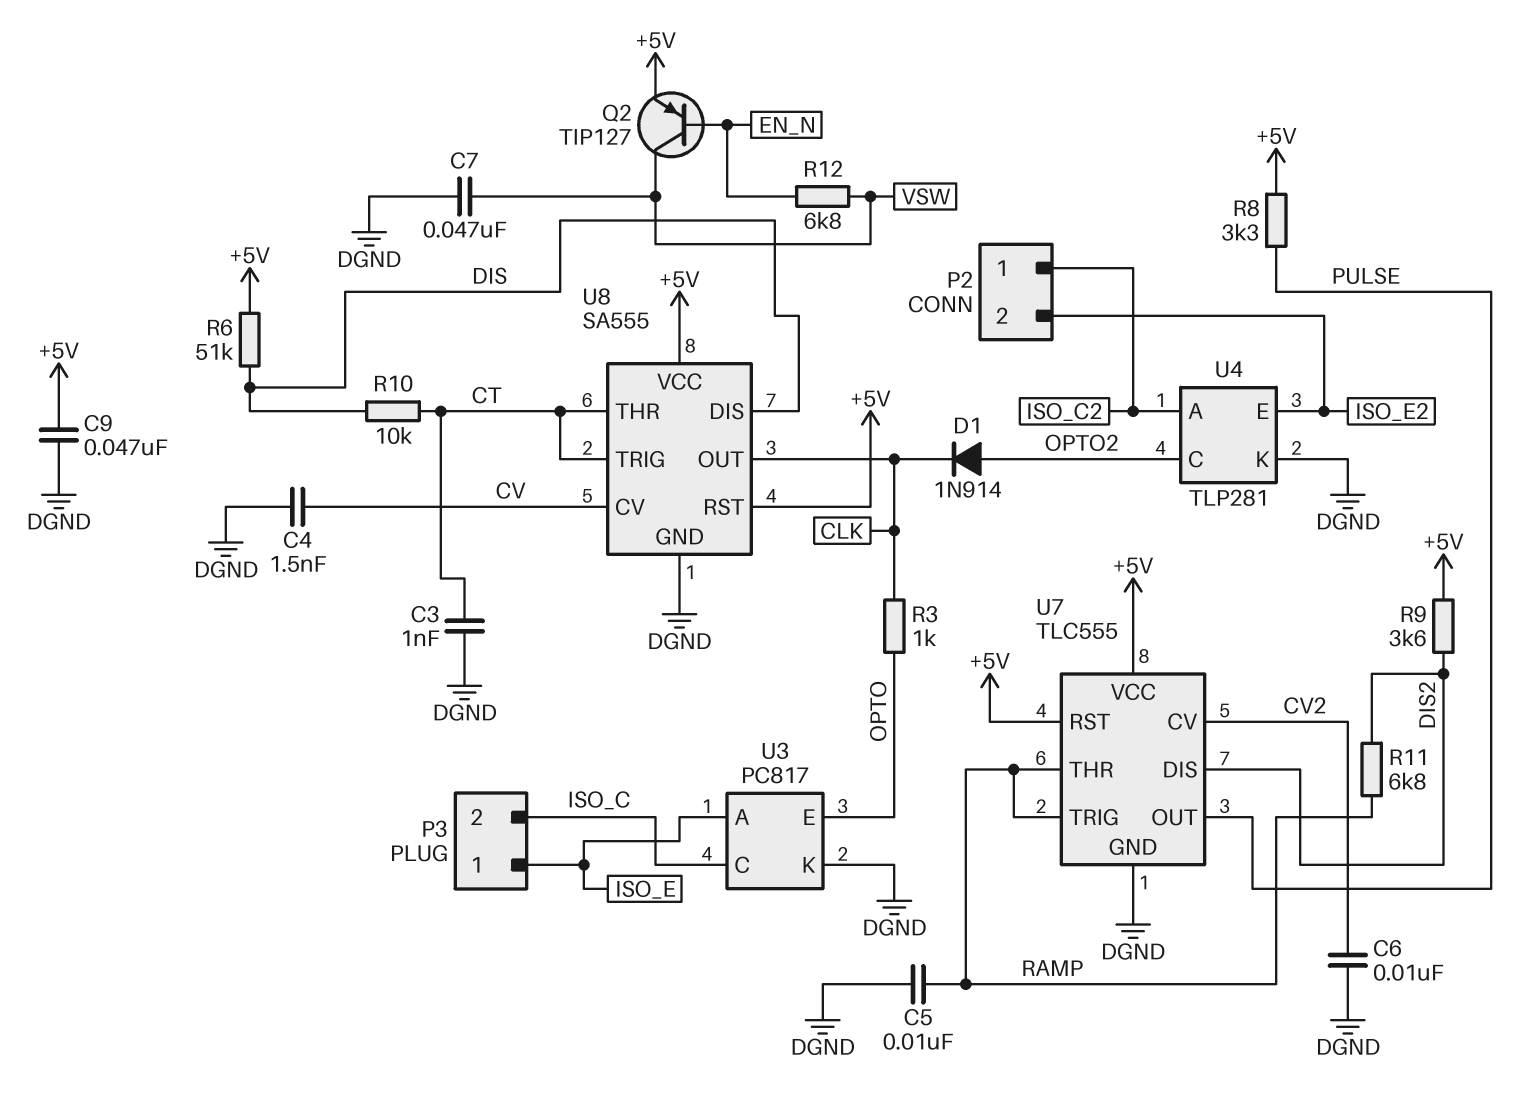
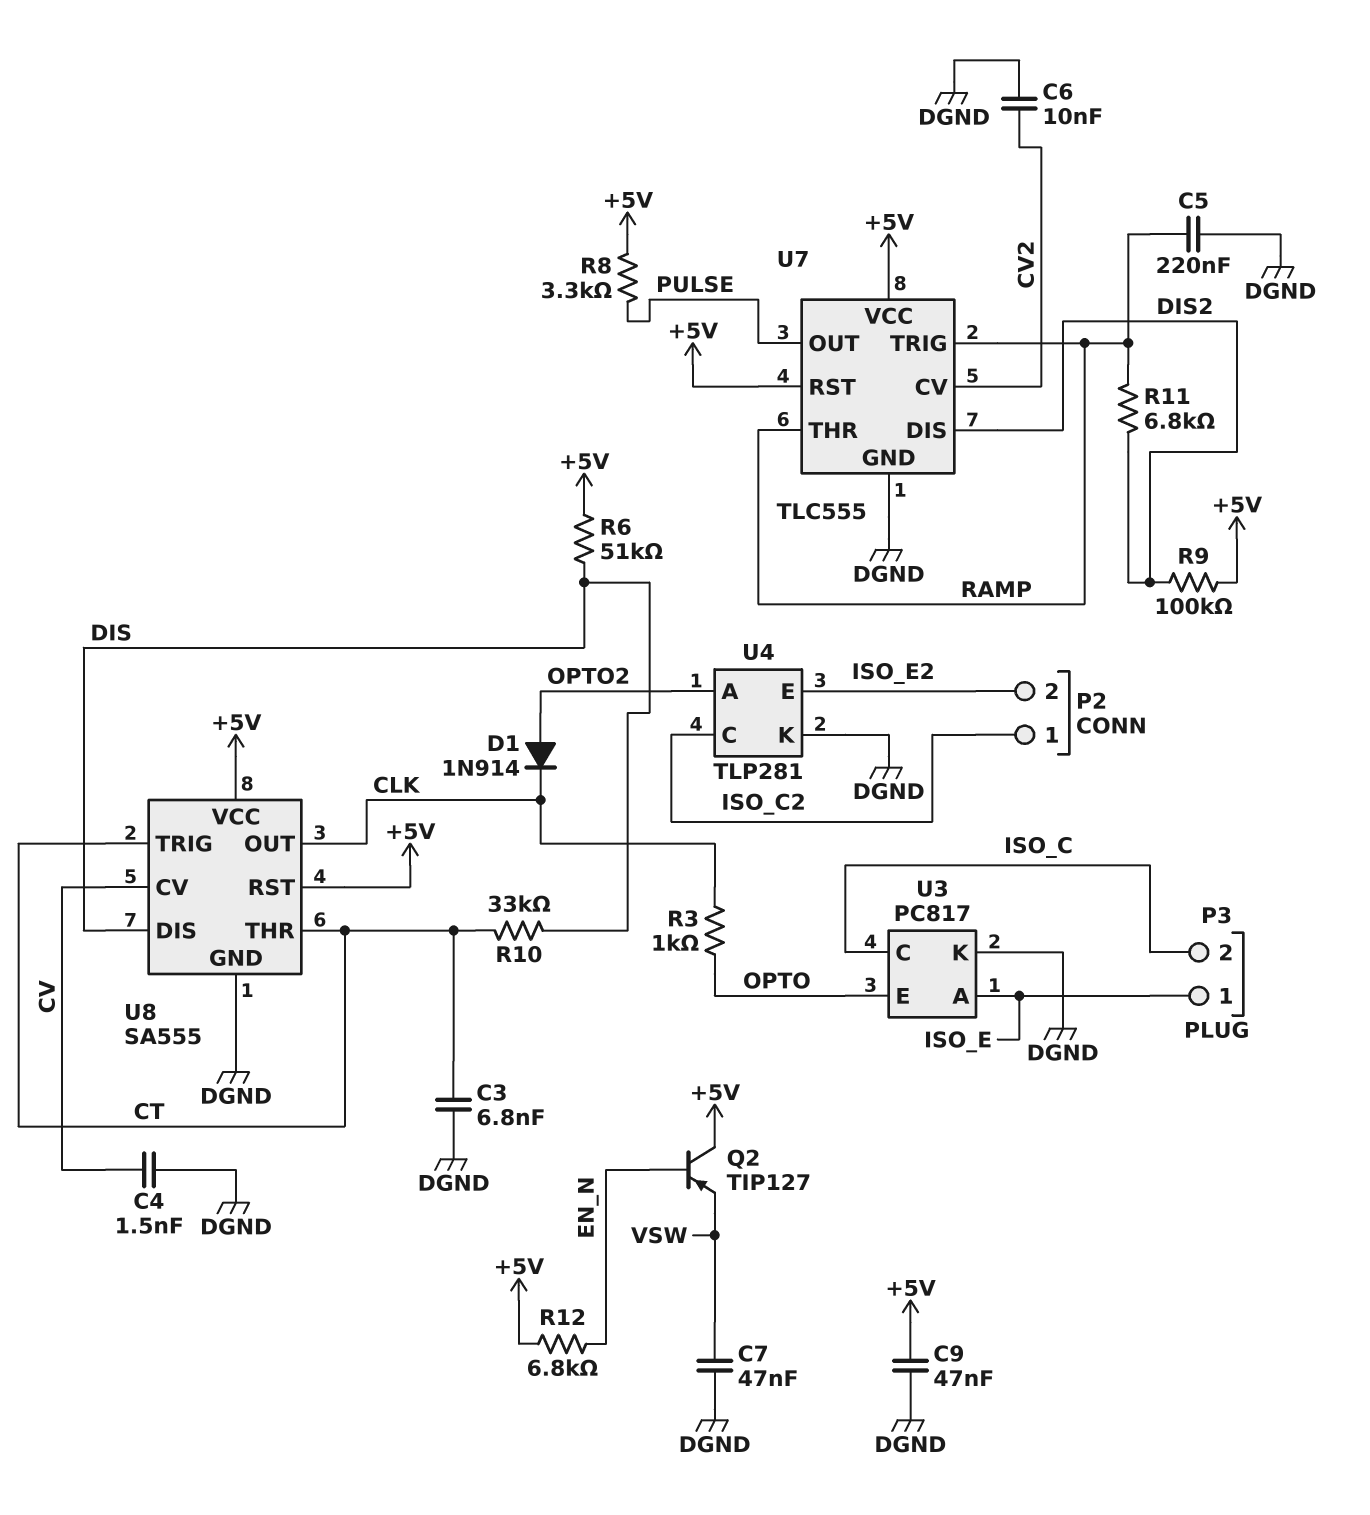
C3: 1nF (CT, DGND) -> 6.8nF (CT, DGND)
C5: 10nF (DGND, RAMP) -> 220nF (DGND, RAMP)
Q2: PNP TIP127 (B EN_N, C VSW, E +5V) -> PNP TIP127 (B EN_N, C +5V, E VSW)
R9: 3.6k (+5V, DIS2) -> 100k (+5V, DIS2)
R10: 10k (CT, DIS) -> 33k (CT, DIS)
R12: 6.8k (EN_N, VSW) -> 6.8k (+5V, EN_N)
U4 pin A: ISO_C2 -> OPTO2
U4 pin C: OPTO2 -> ISO_C2

